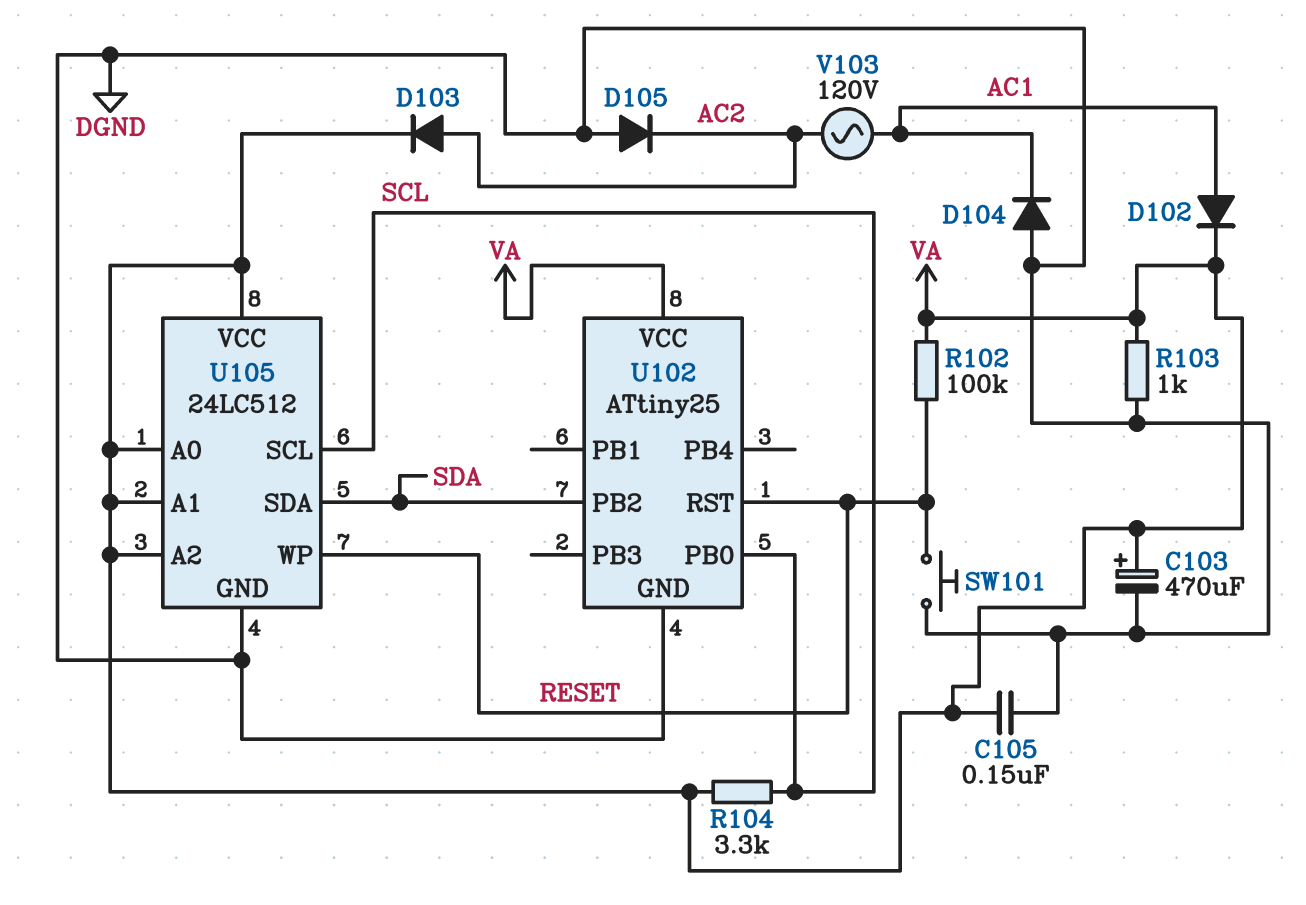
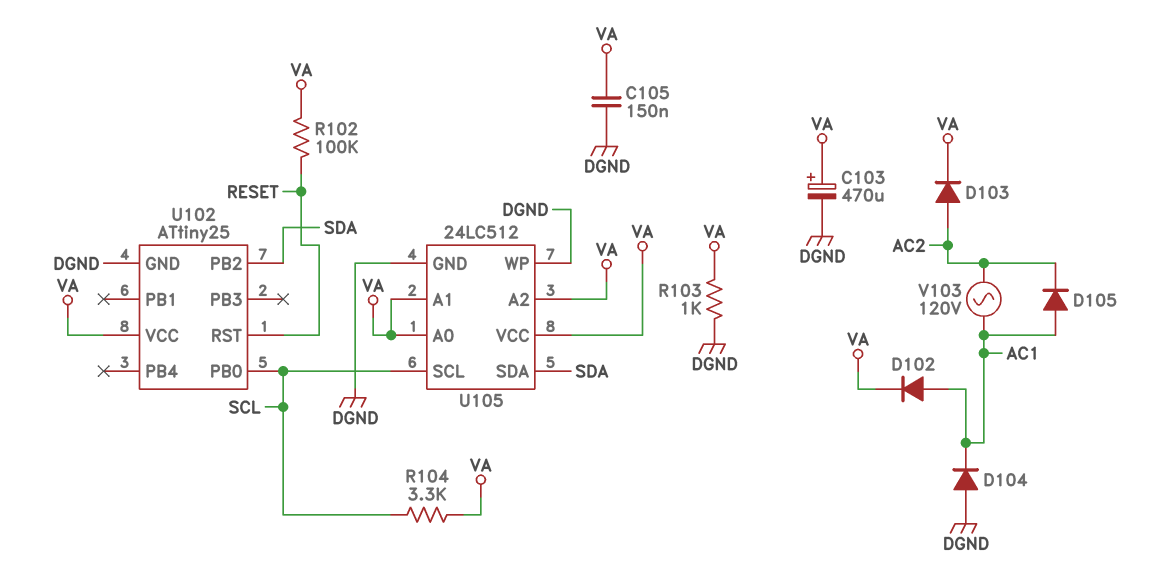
D105: diode (A DGND, K AC2) -> diode (A AC1, K AC2)
SW101: button (DGND, RESET) -> none
U105 pin WP: RESET -> DGND

